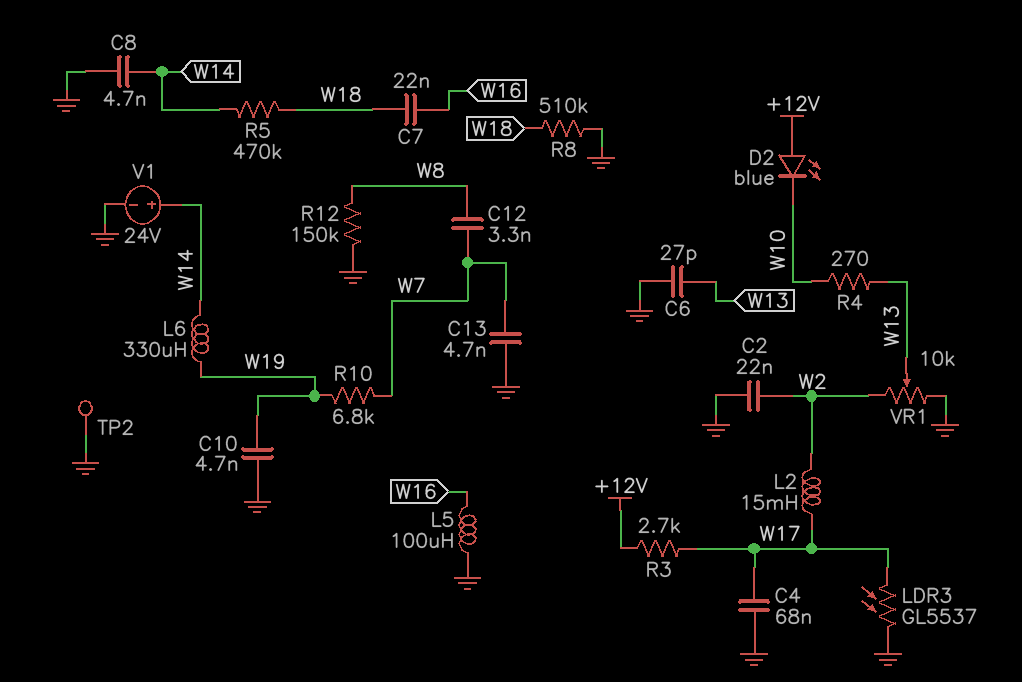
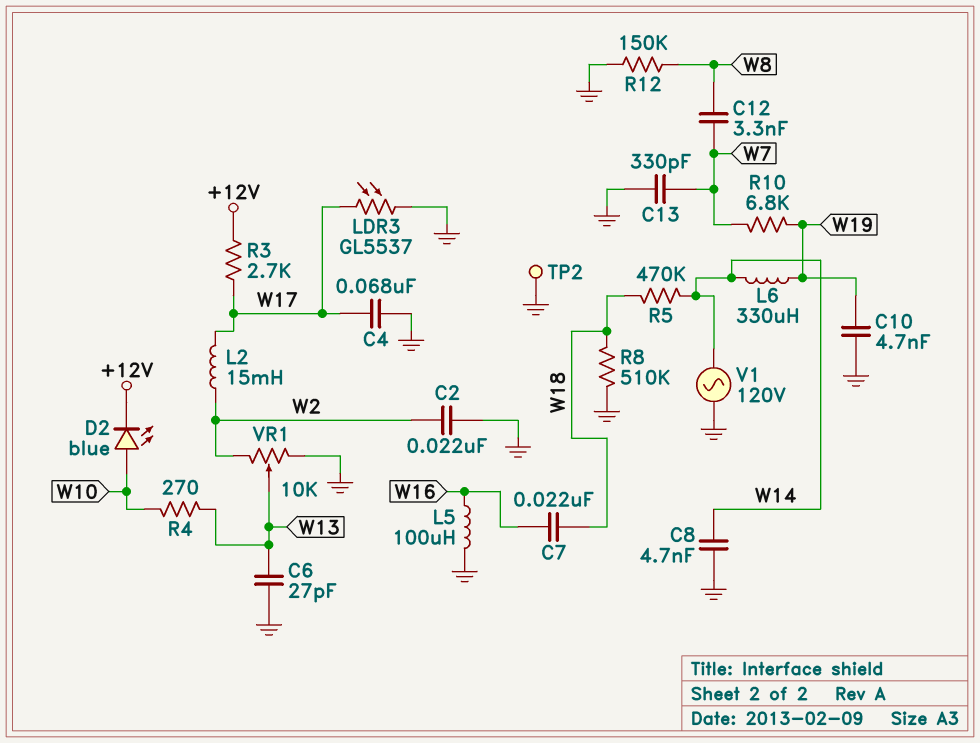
C13: 4.7nF (GND, W7) -> 330pF (GND, W7)
D2: LED blue (A +12V, K W10) -> LED blue (A W10, K +12V)
V1: 24V (plus W14, minus GND) -> AC 120V (GND, W14)

